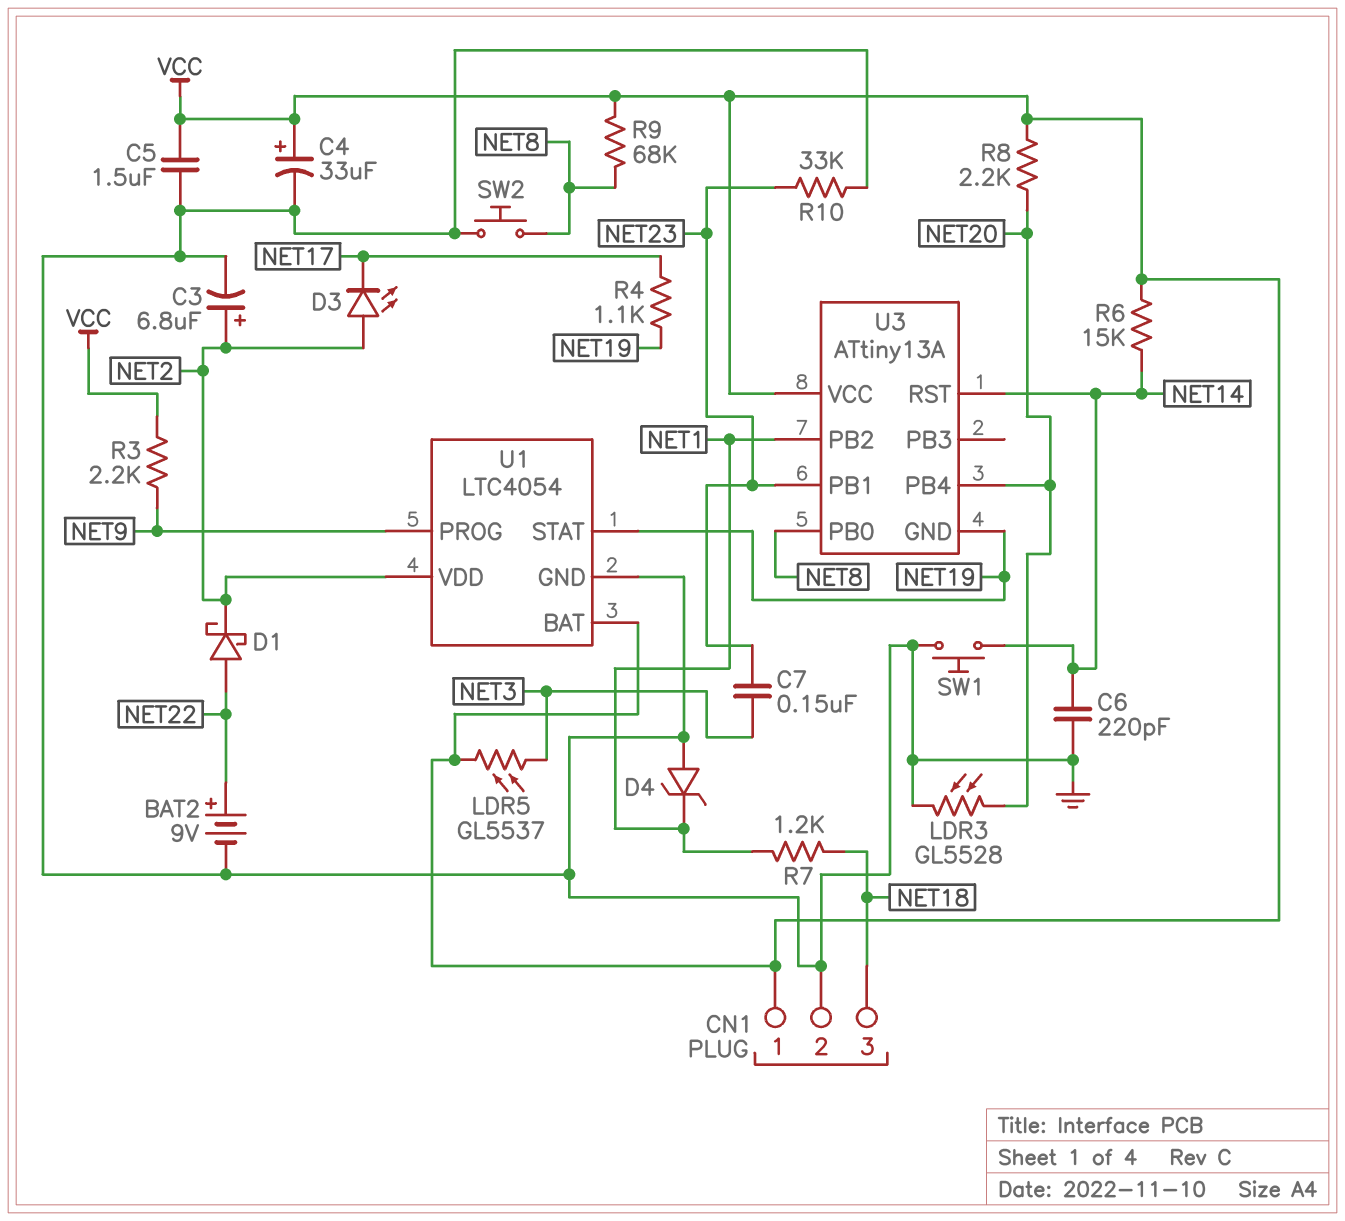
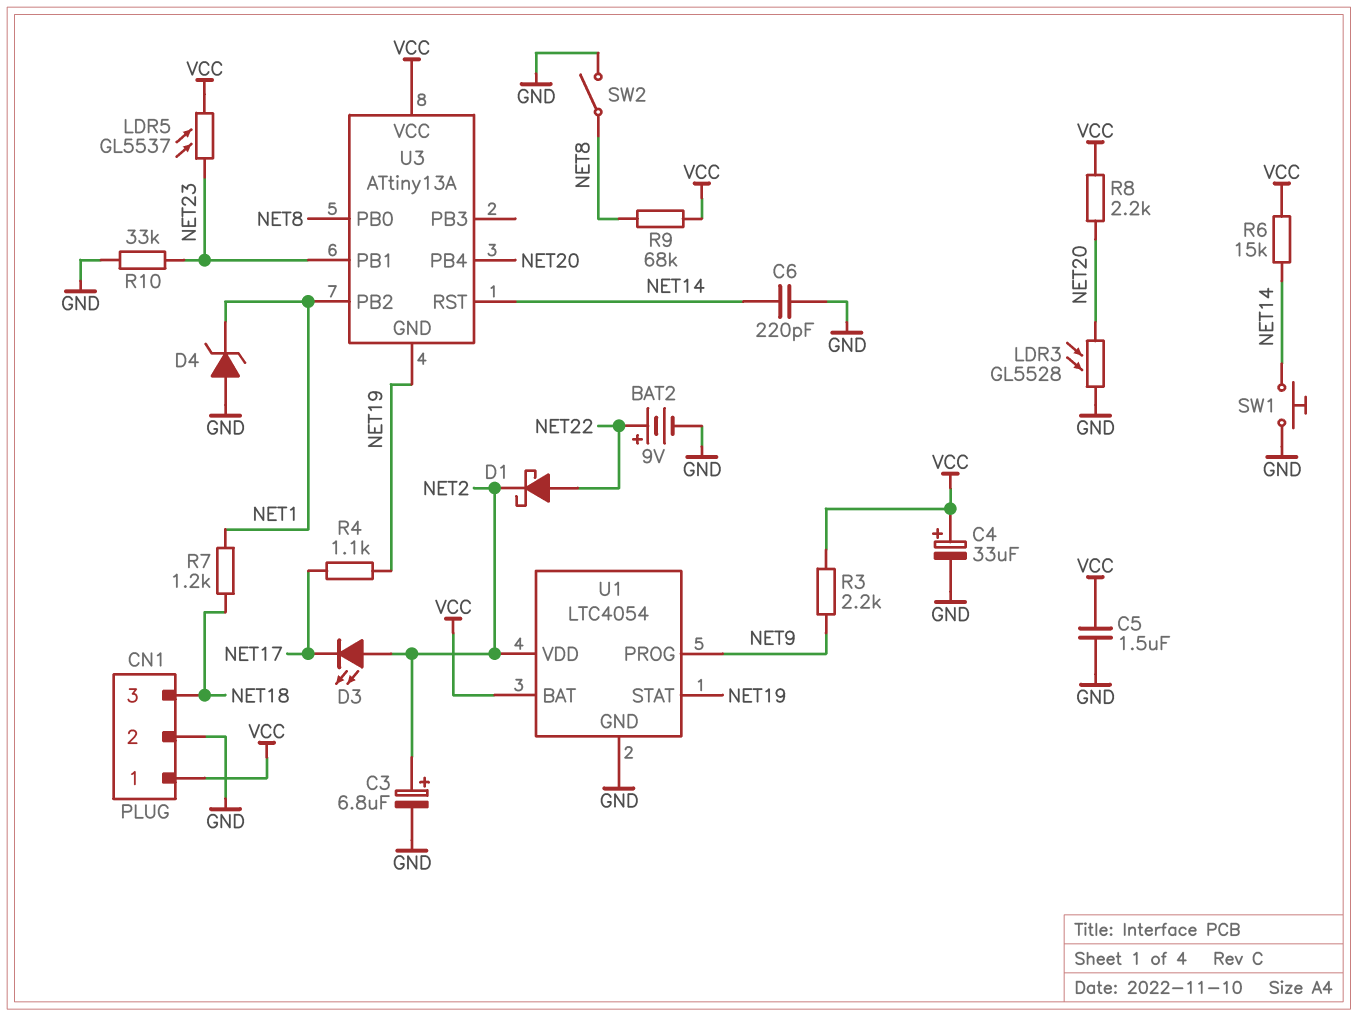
C7: 150nF (NET3, NET23) -> none
LDR5: GL5537 (NET3, VCC) -> GL5537 (NET23, VCC)
SW2: button (GND, NET8) -> switch (GND, NET8)

